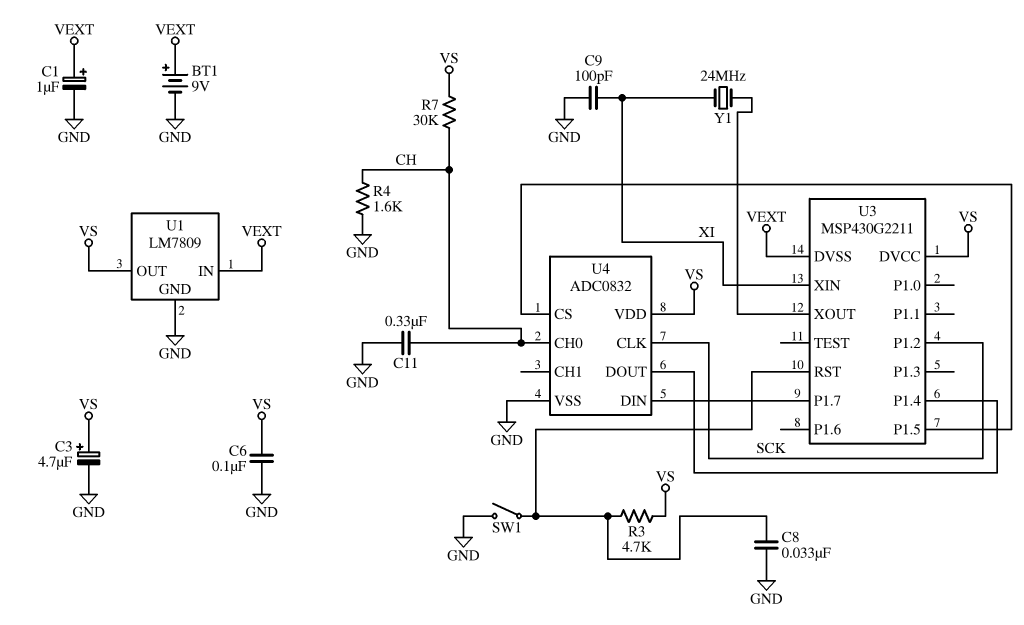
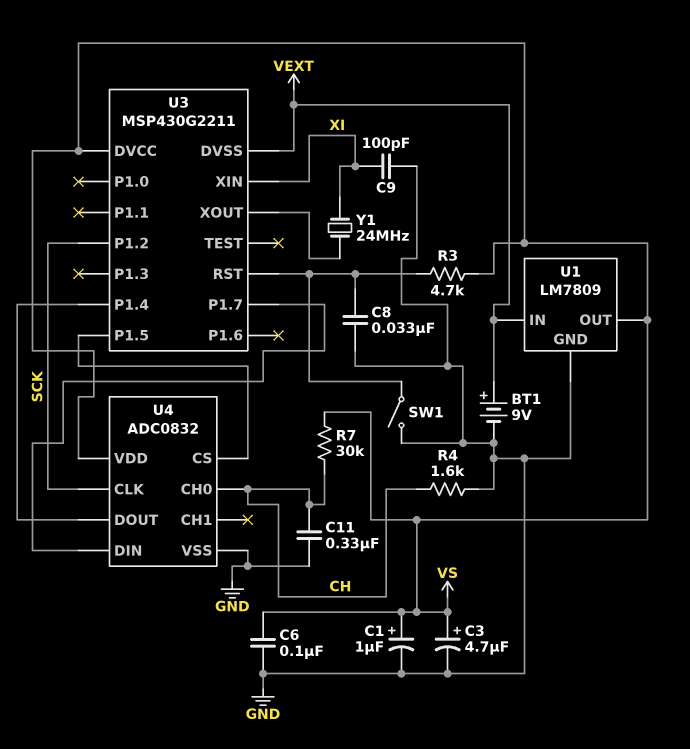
C1: 1uF (plus VEXT, minus GND) -> 1uF (plus VS, minus GND)

